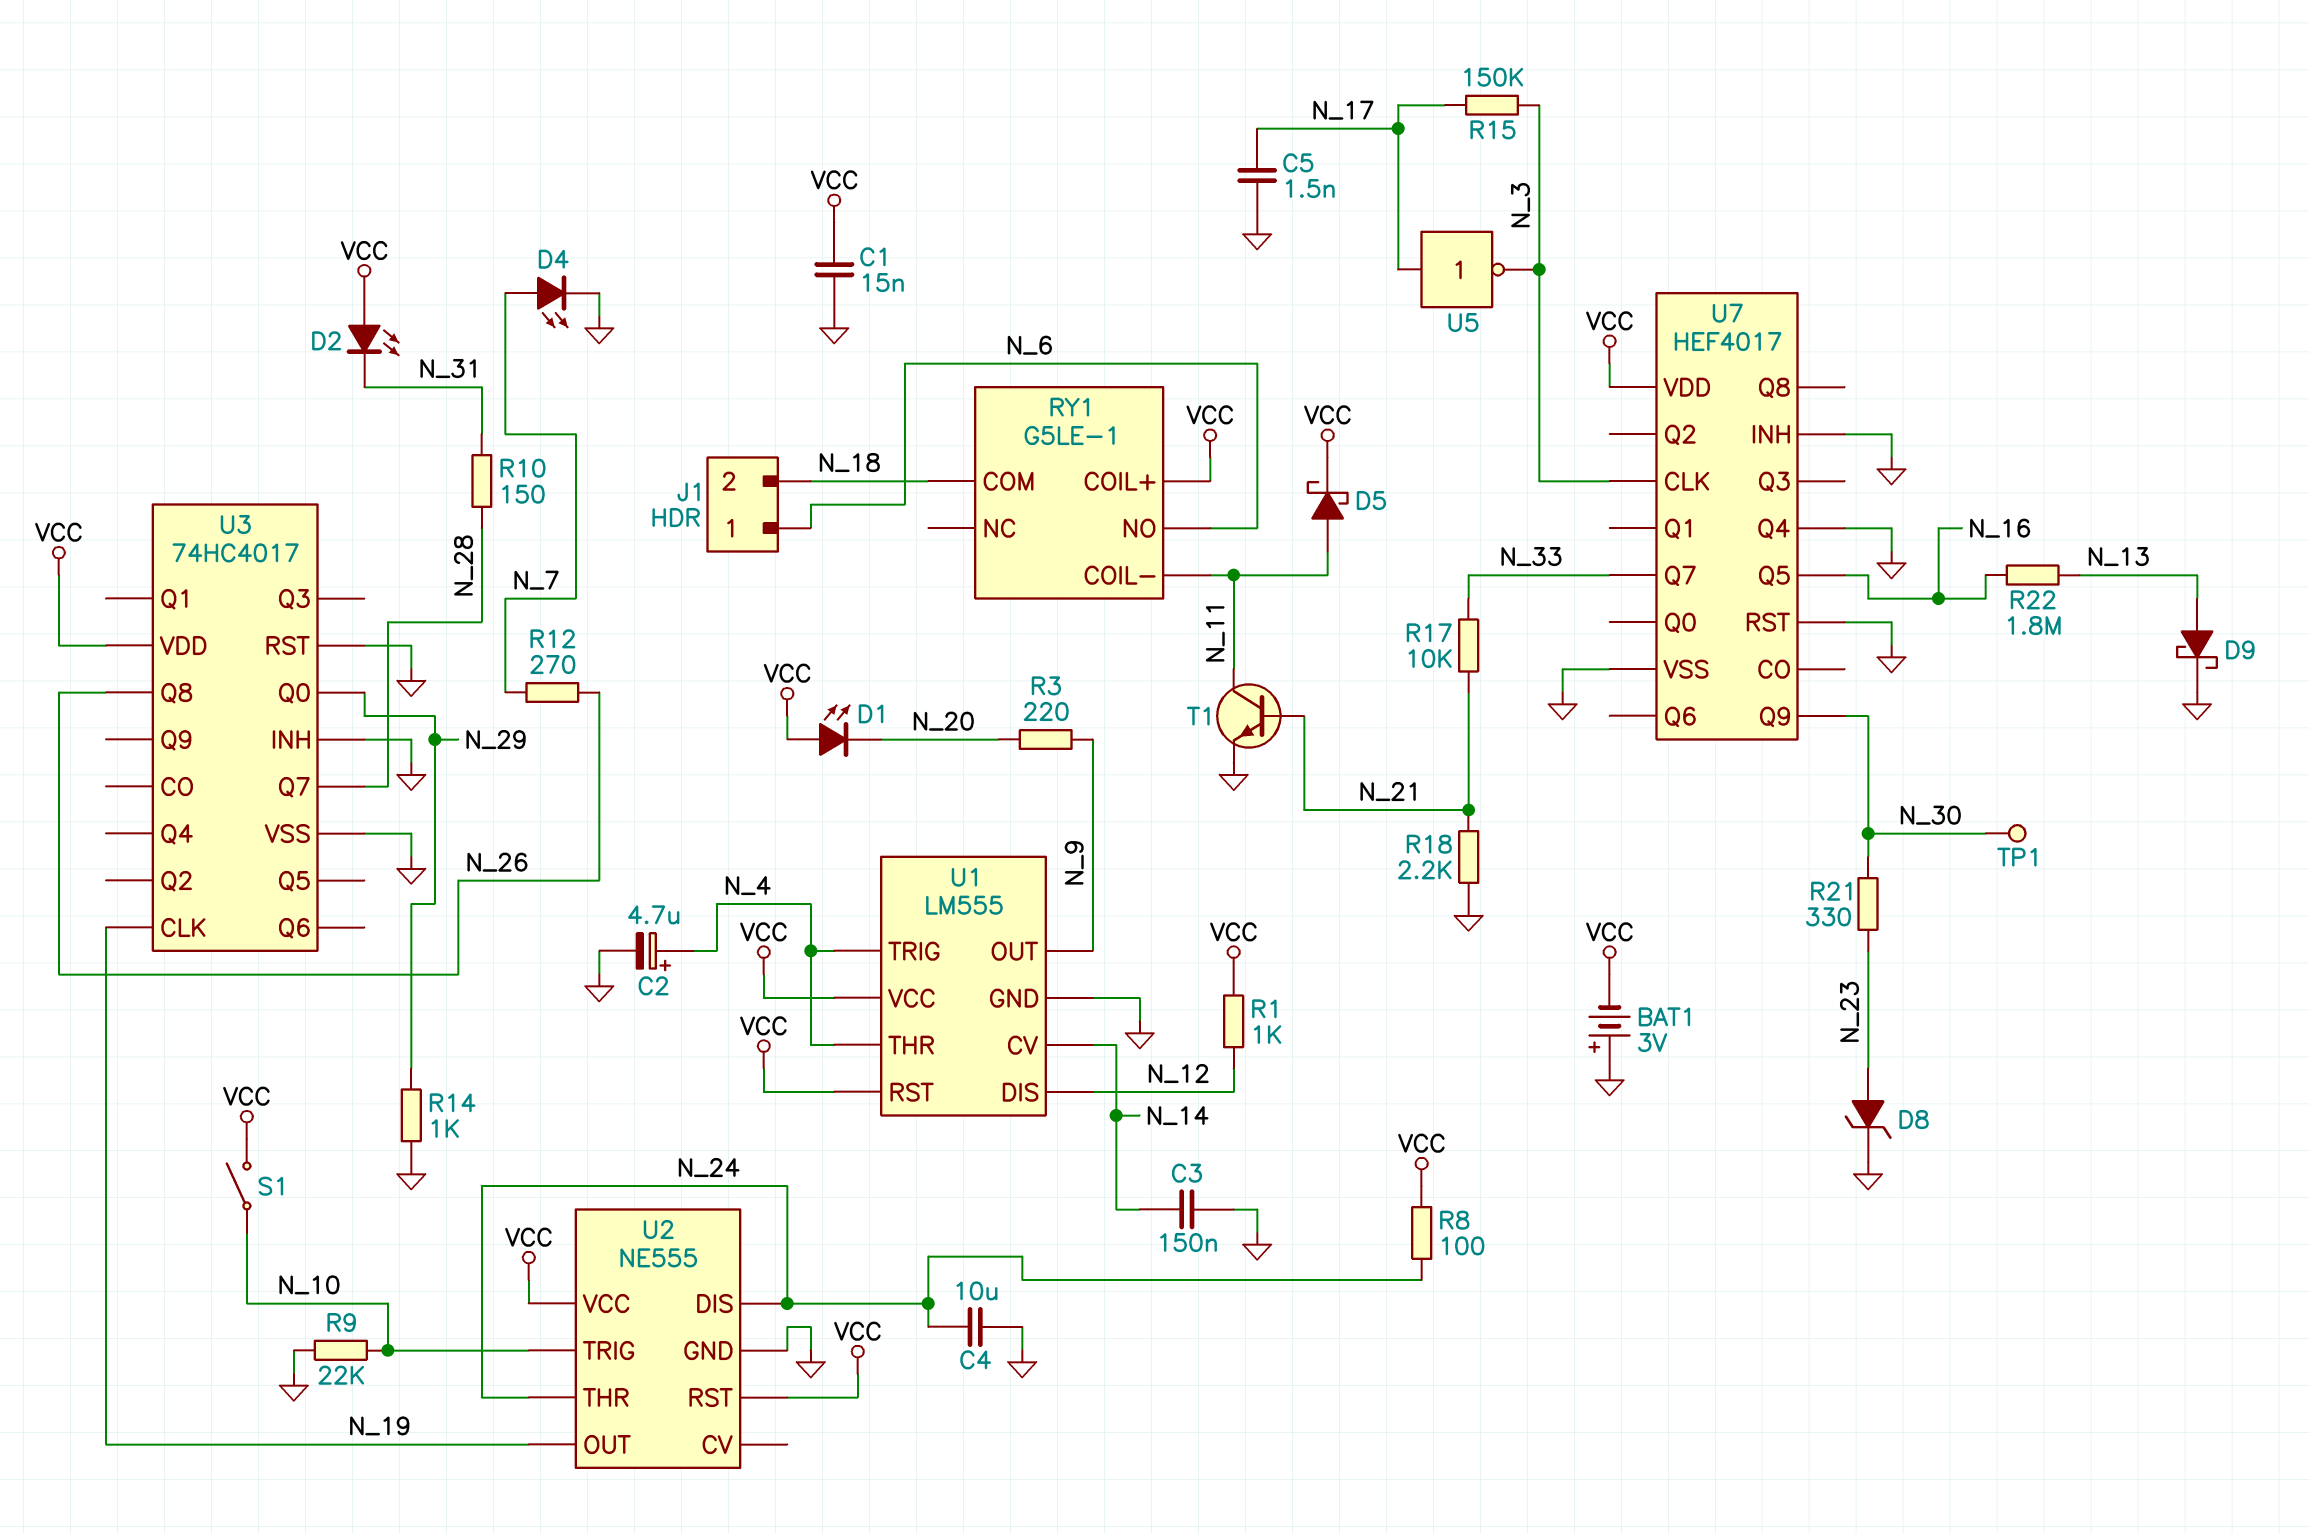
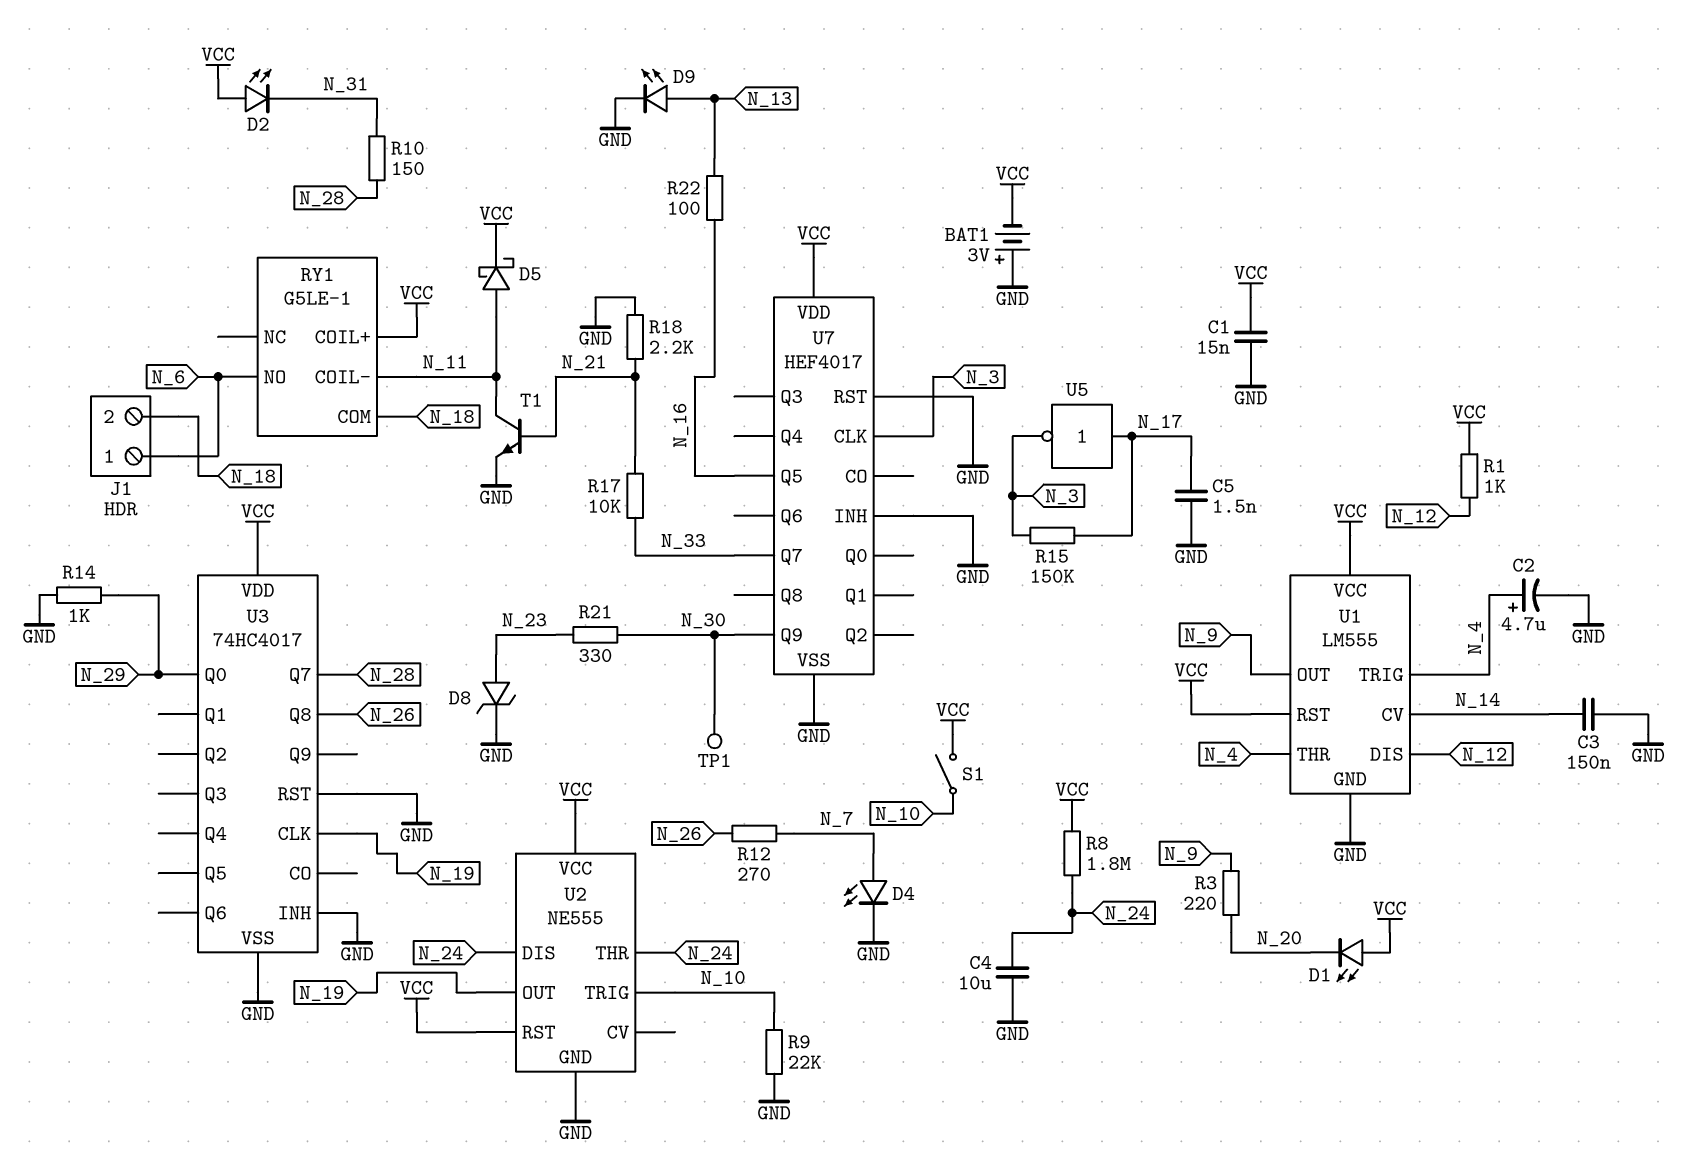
D9: schottky (A N_13, K GND) -> LED (A N_13, K GND)
R8: 100 (N_24, VCC) -> 1.8M (N_24, VCC)
R22: 1.8M (N_13, N_16) -> 100 (N_13, N_16)
U7 pin Q4: GND -> none

